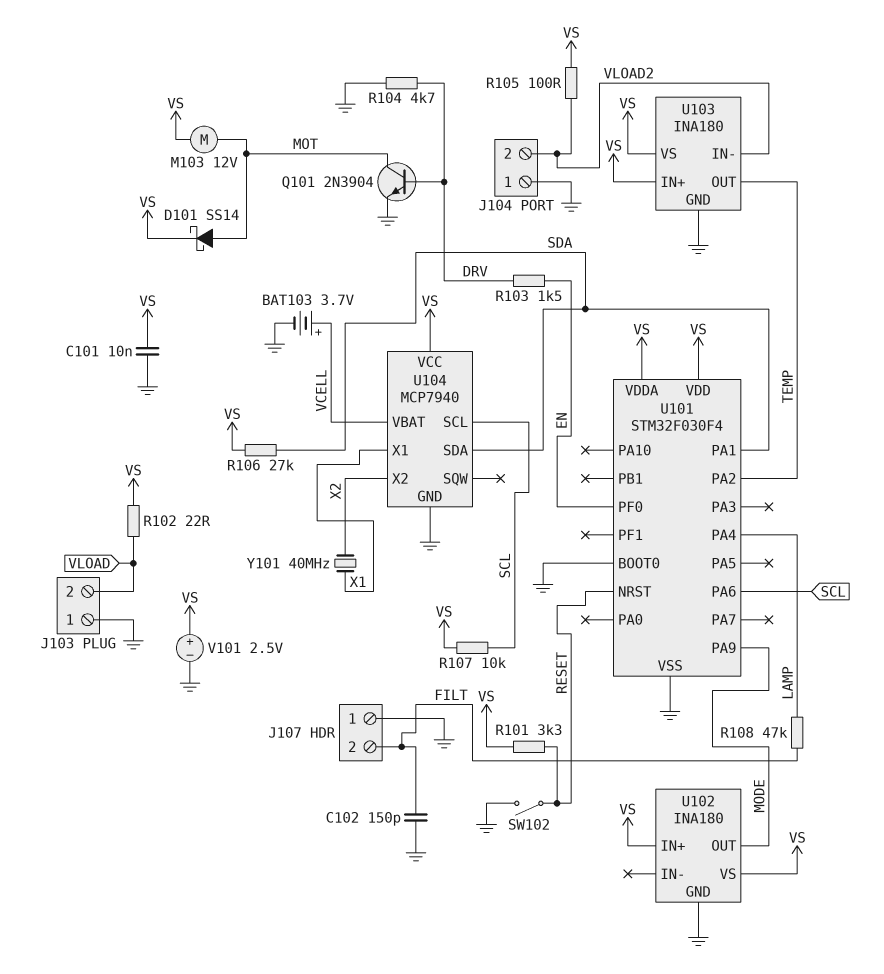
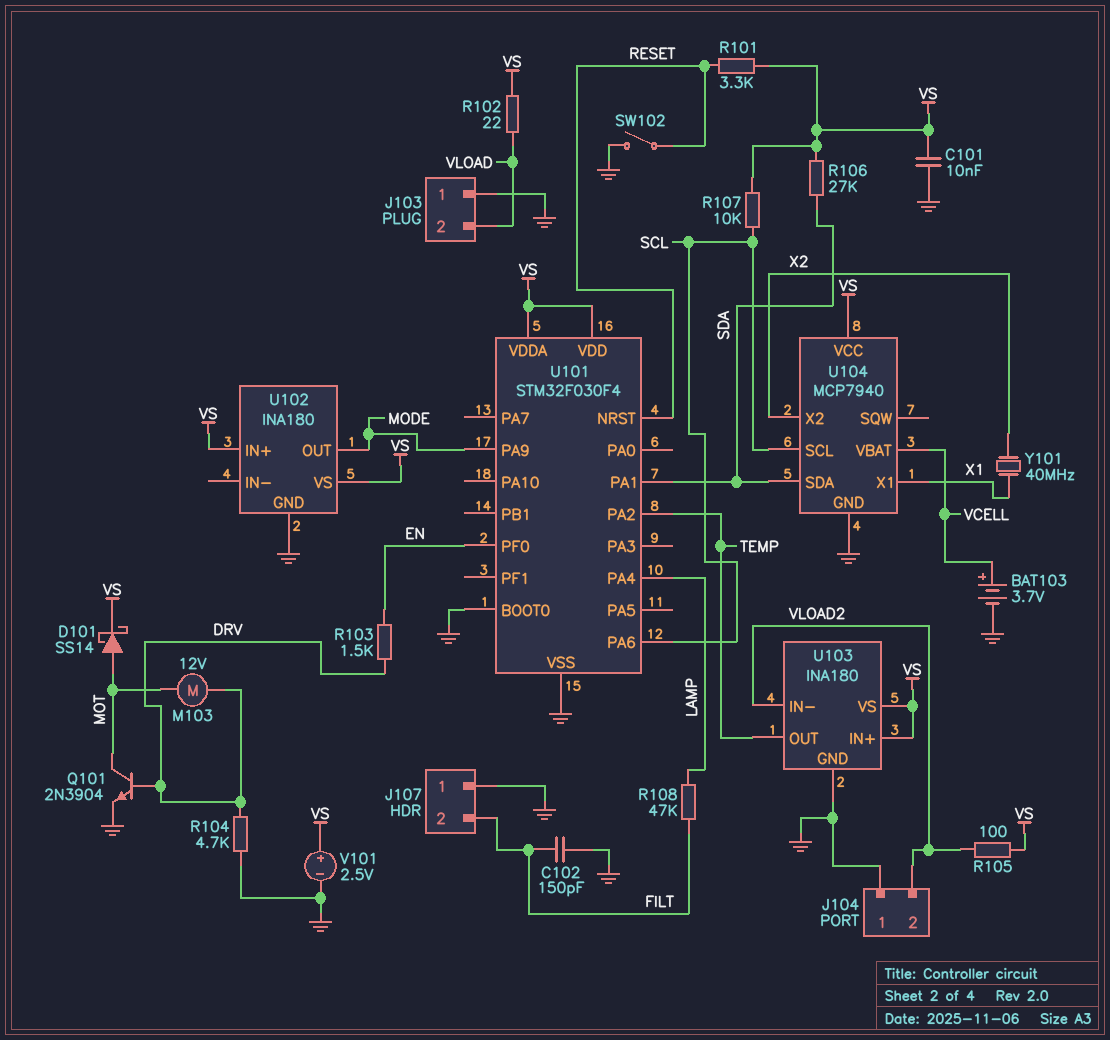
M103: motor 12V (MOT, VS) -> motor 12V (DRV, MOT)

